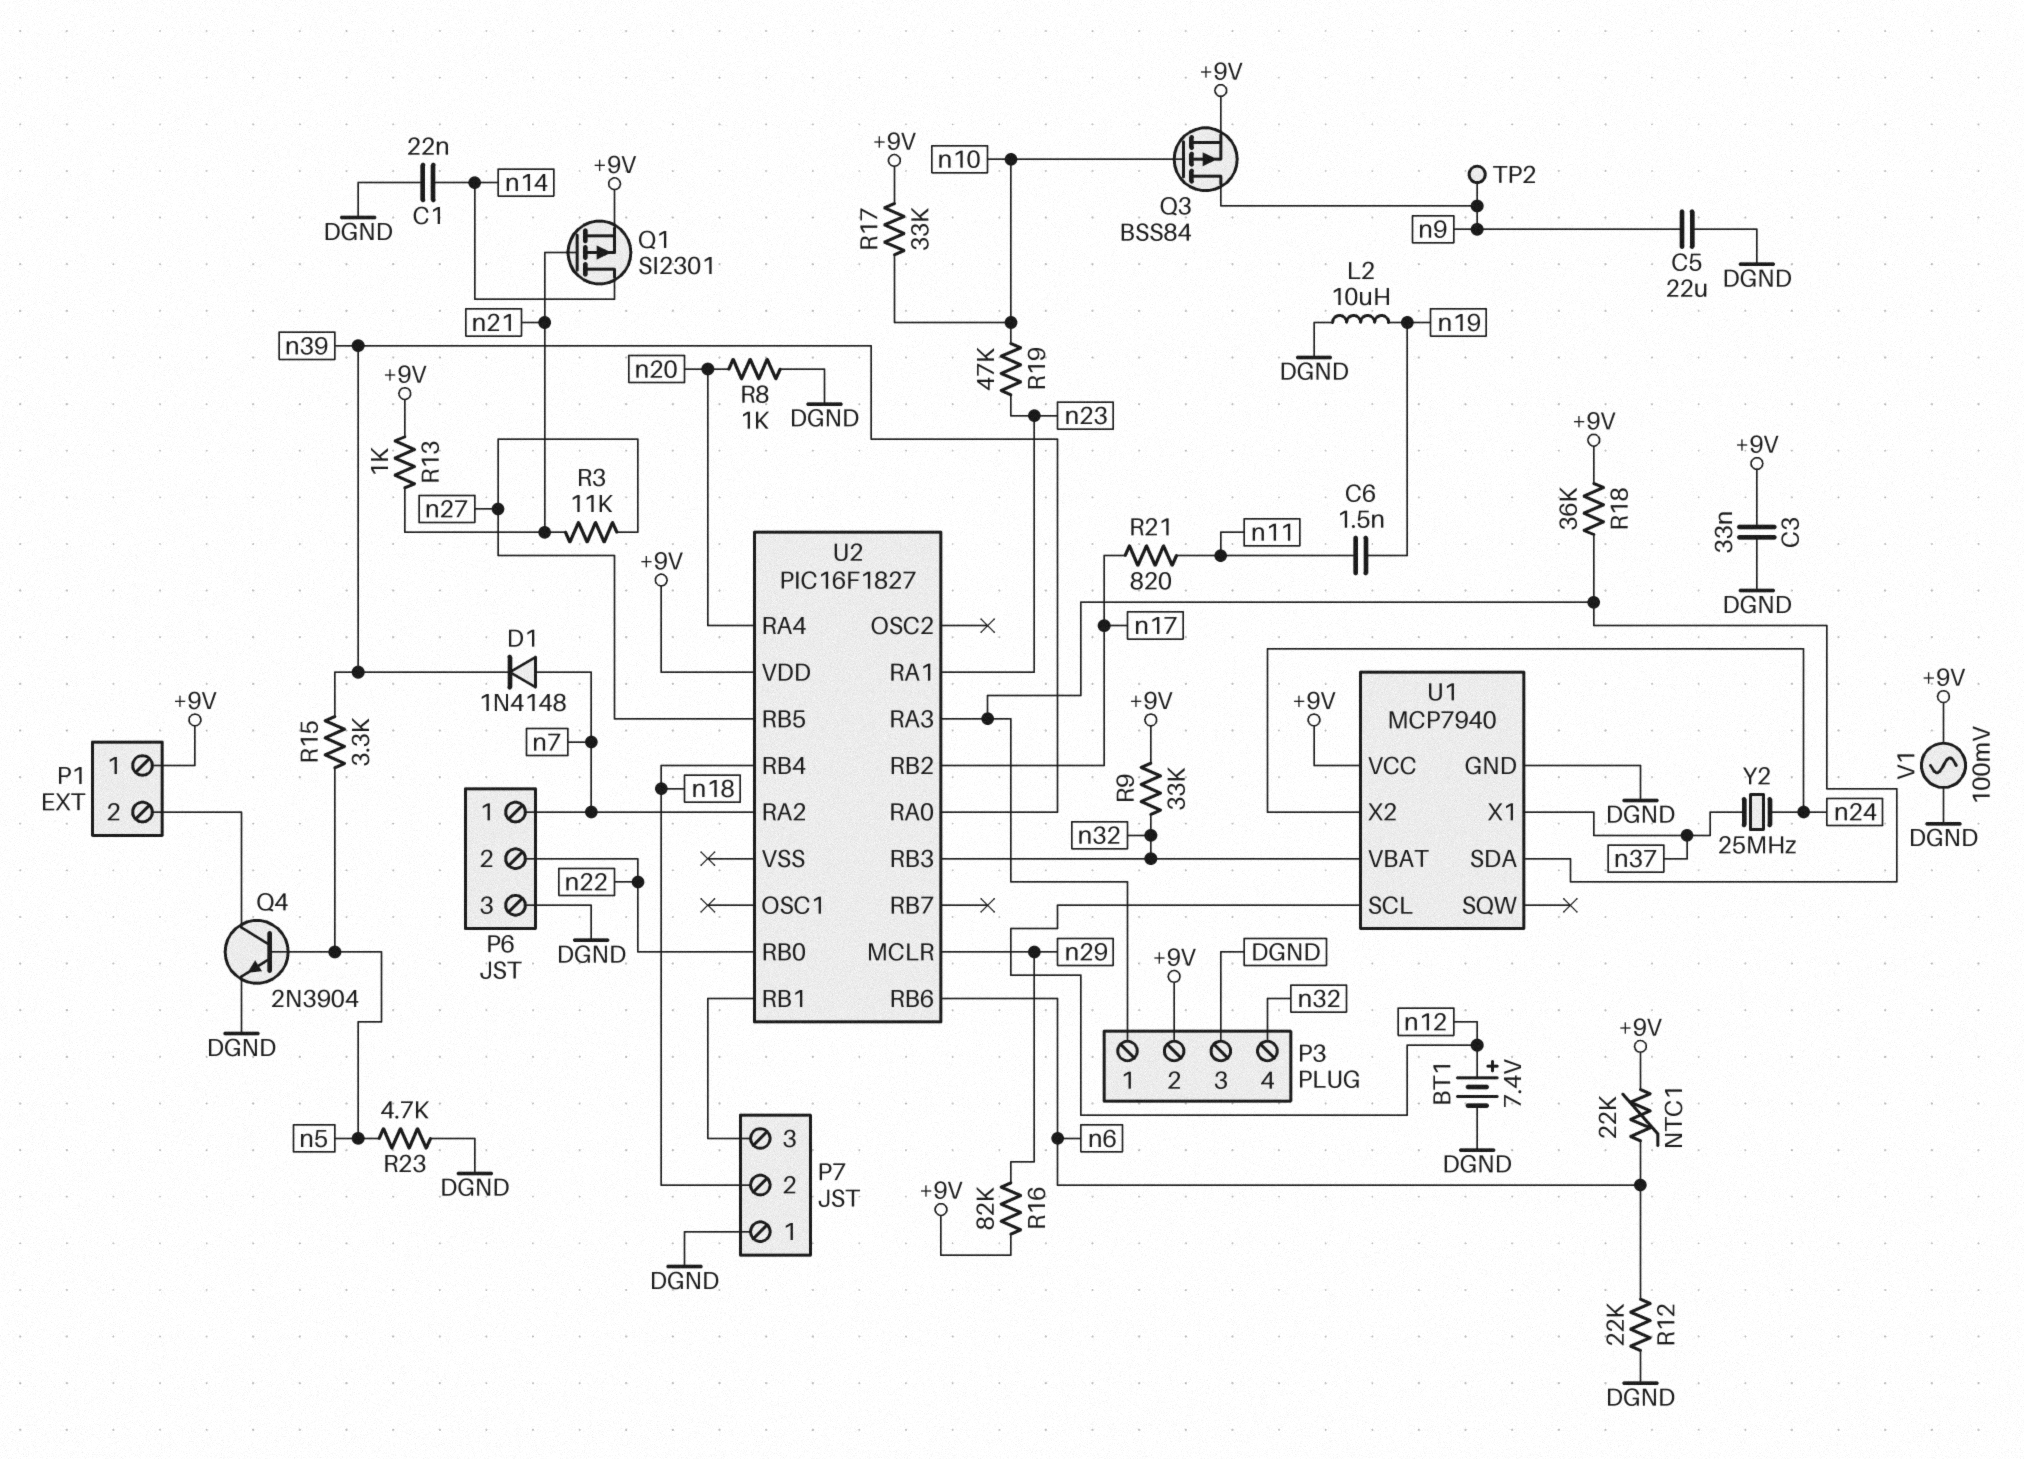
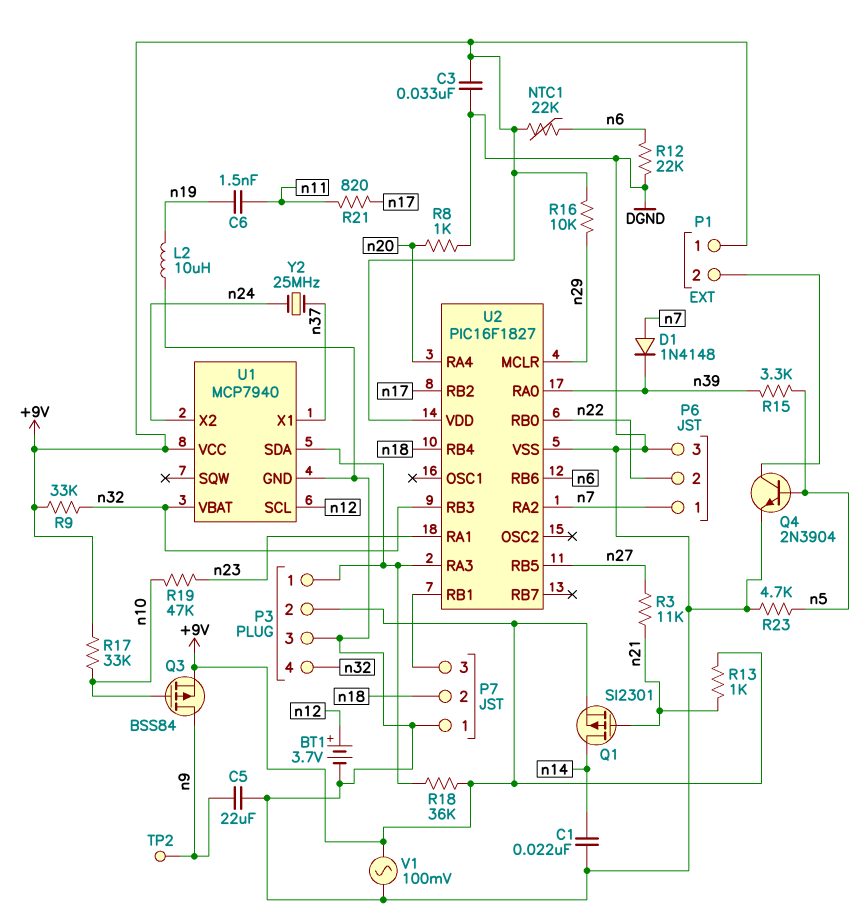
BT1: 7.4V (plus n12, minus DGND) -> 3.7V (plus n12, minus DGND)
R16: 82k (+9V, n29) -> 10k (+9V, n29)
U2 pin VSS: none -> DGND

